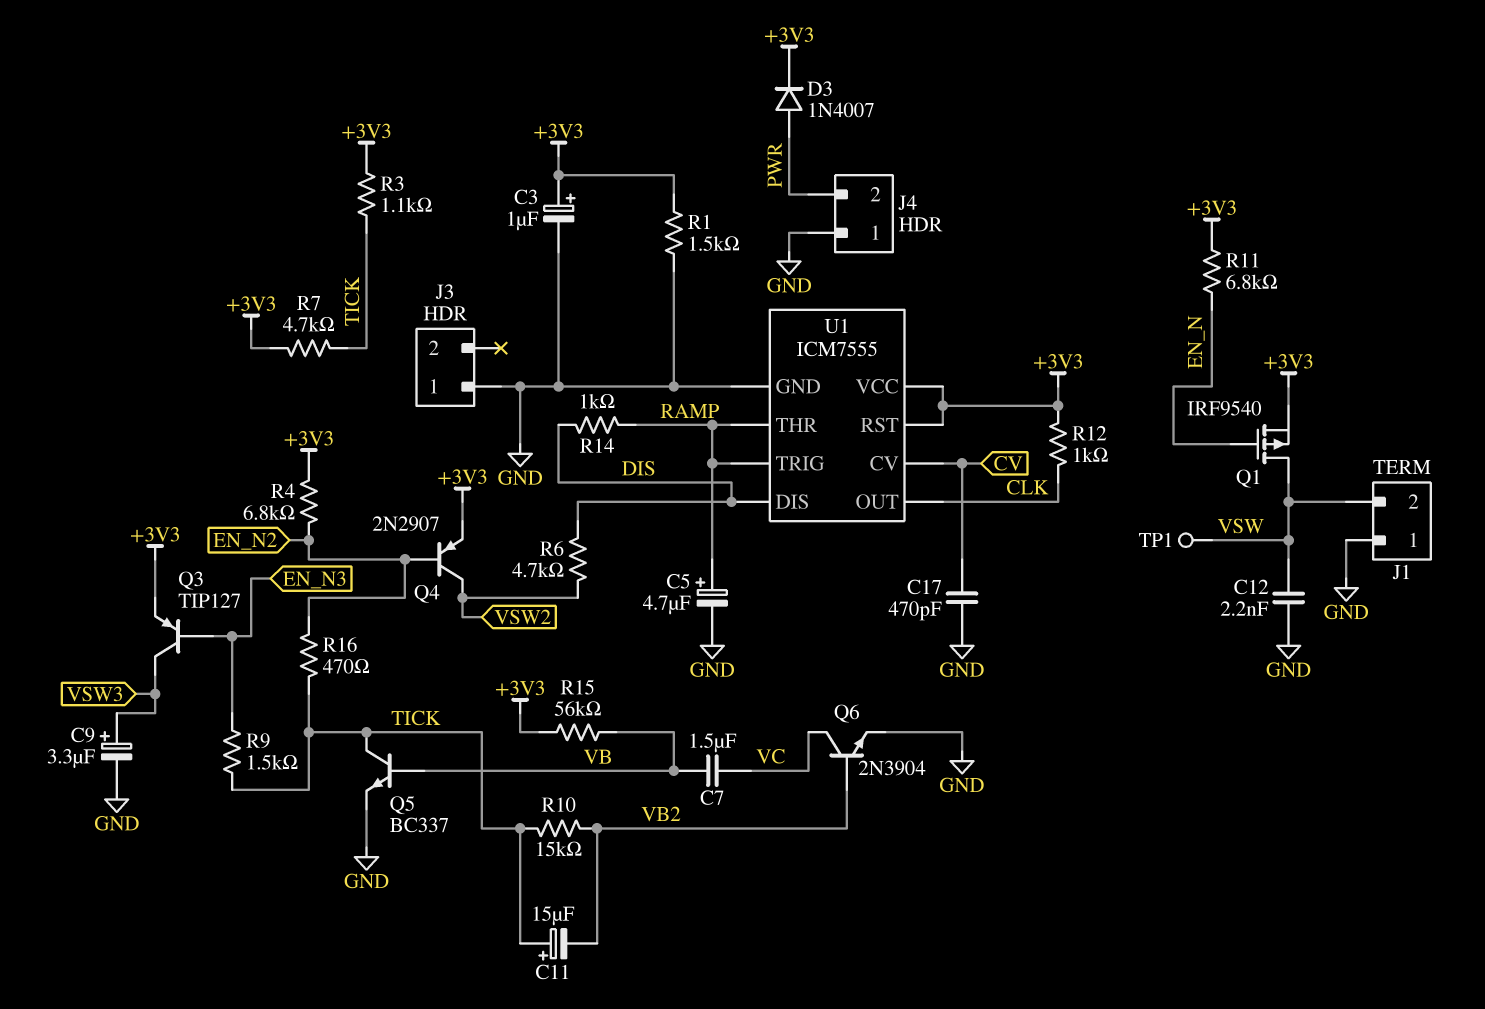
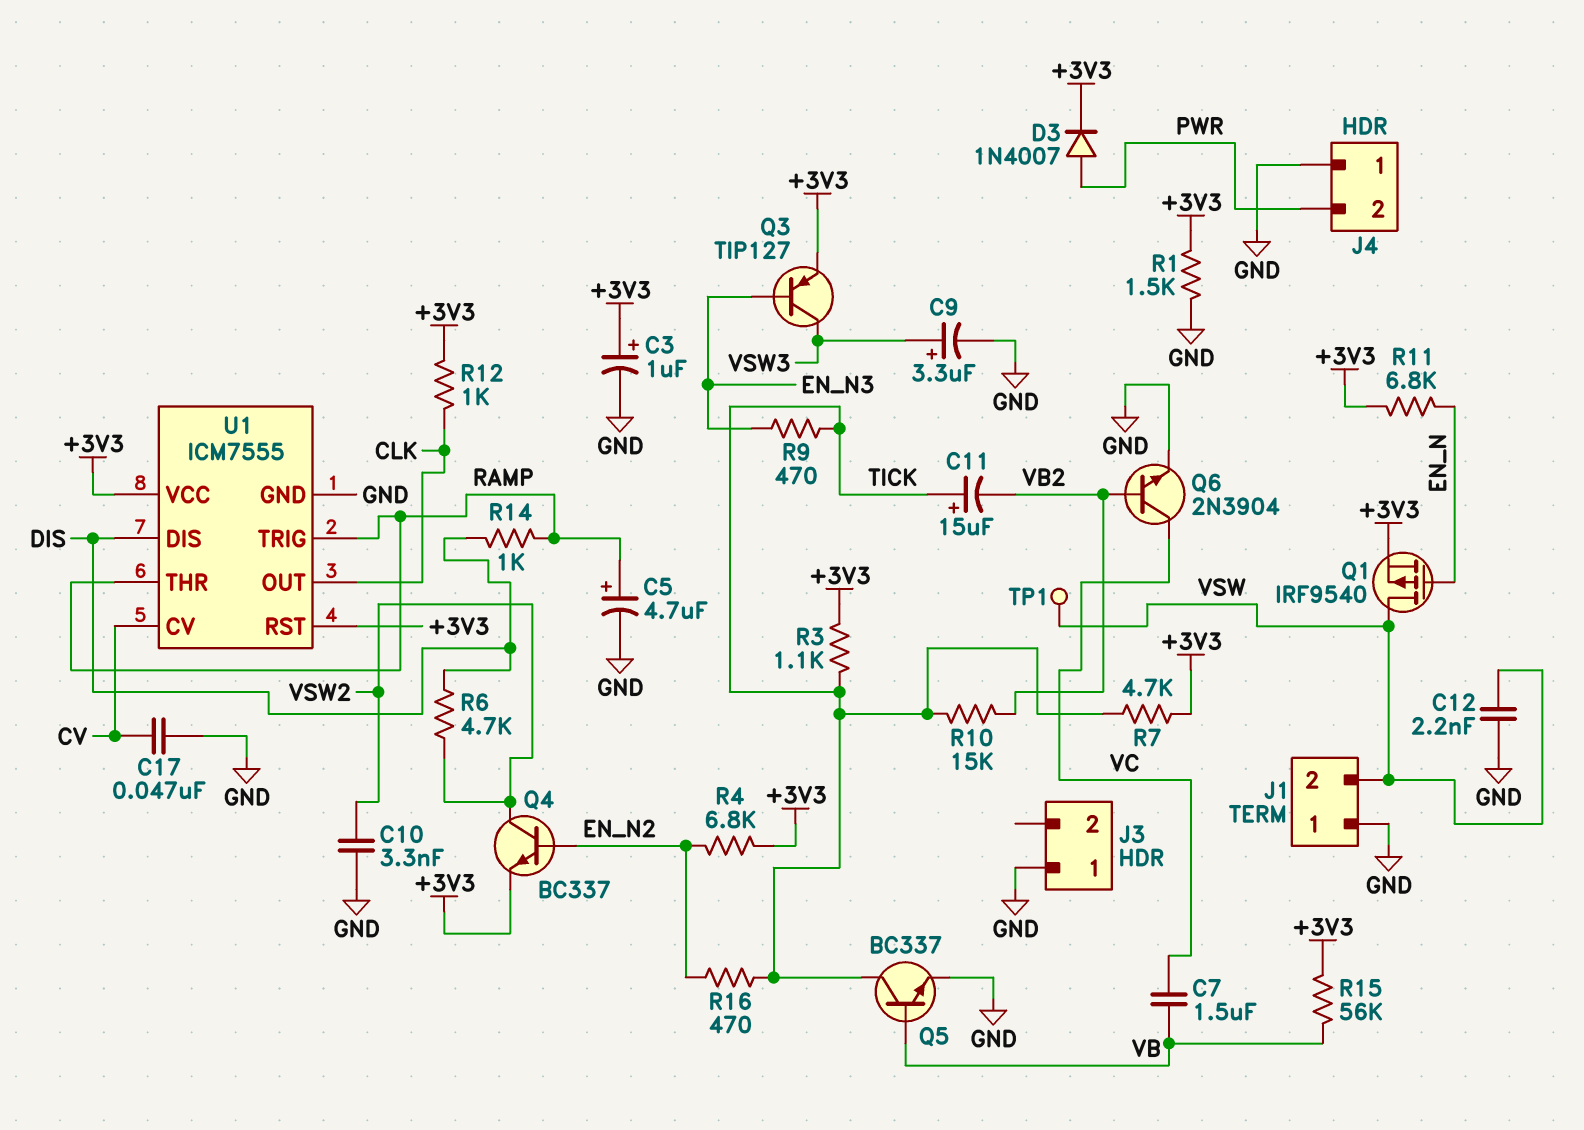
C10: none -> 3.3nF (GND, VSW2)
C17: 470pF (CV, GND) -> 47nF (CV, GND)
Q4: PNP 2N2907 (B EN_N2, C VSW2, E +3V3) -> NPN BC337 (B EN_N2, C VSW2, E +3V3)
R9: 1.5k (EN_N3, TICK) -> 470 (EN_N3, TICK)

